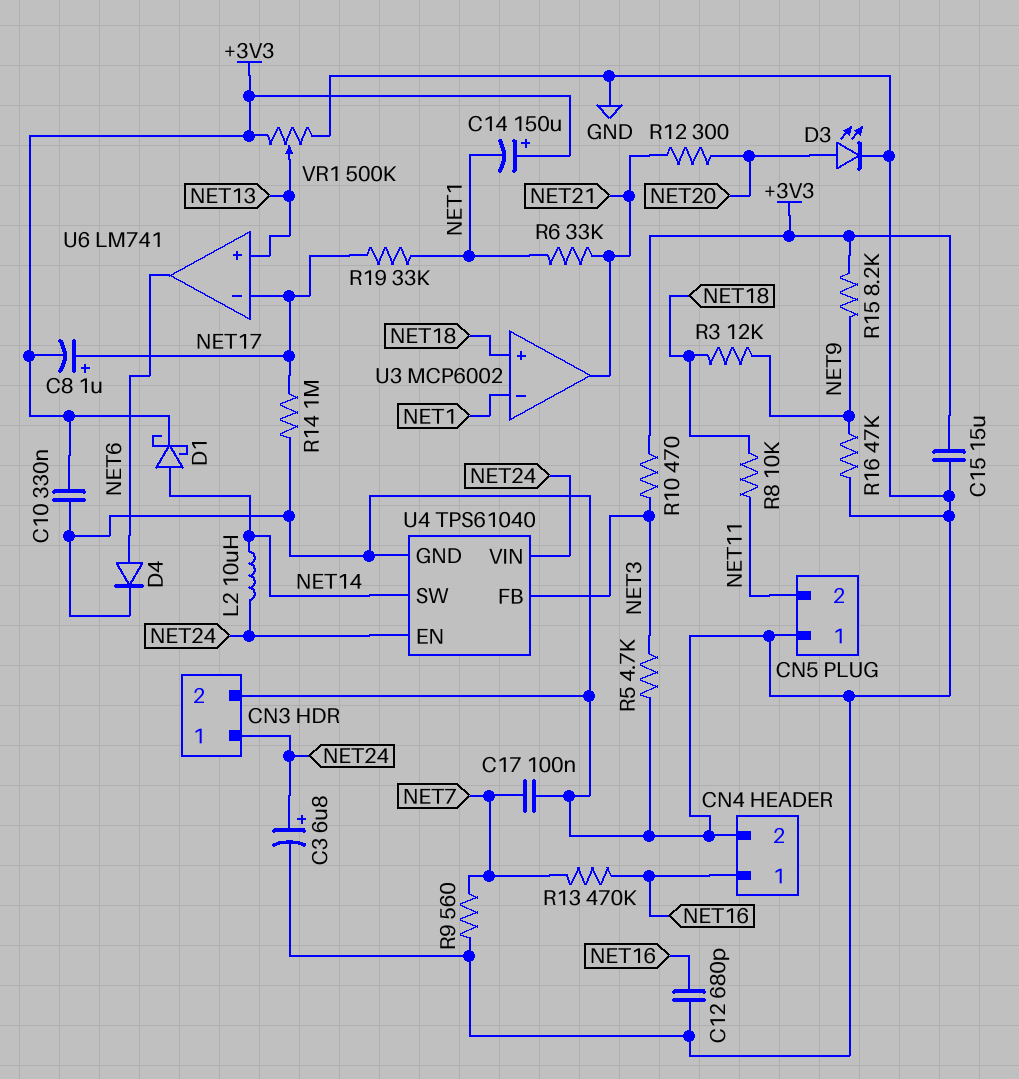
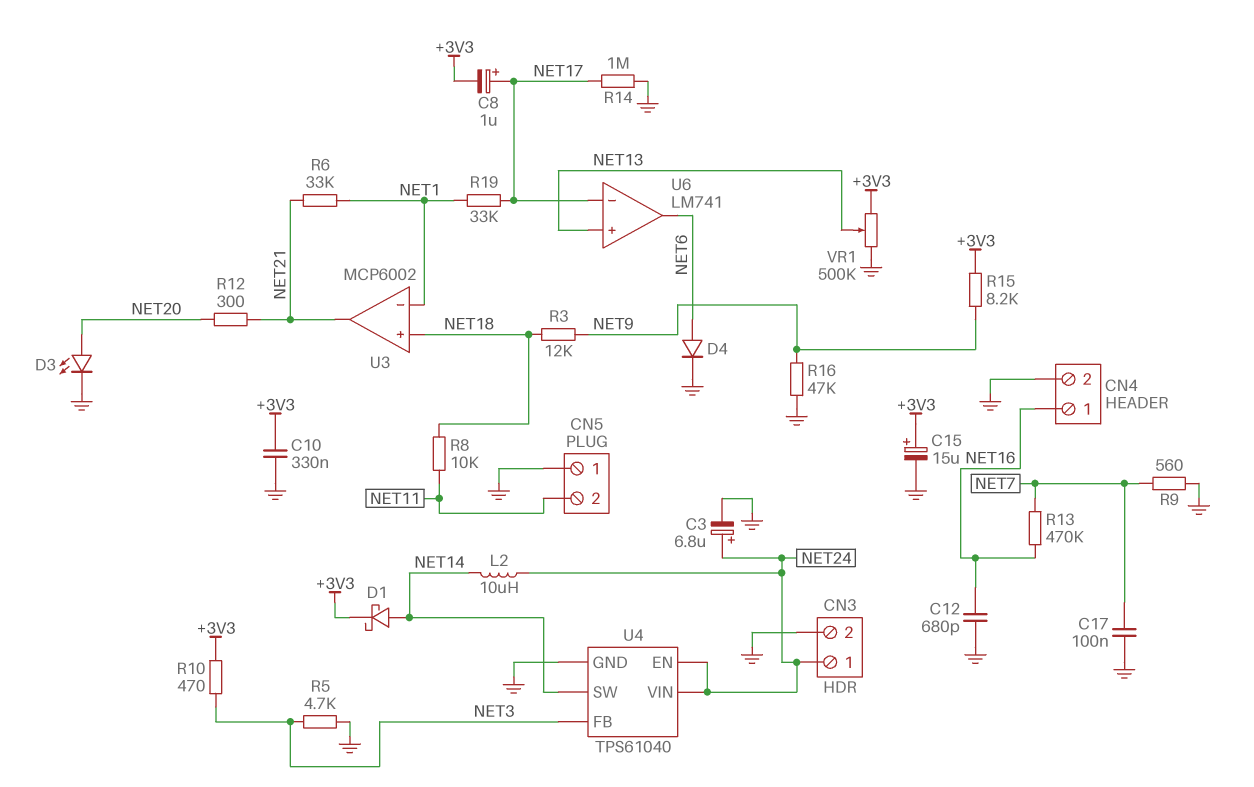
C14: 150uF (plus +3V3, minus NET1) -> none
C15: 15uF (+3V3, GND) -> 15uF (plus +3V3, minus GND)

